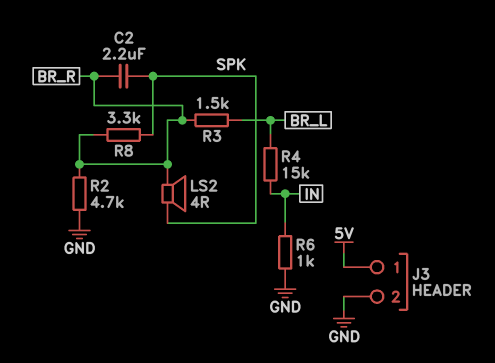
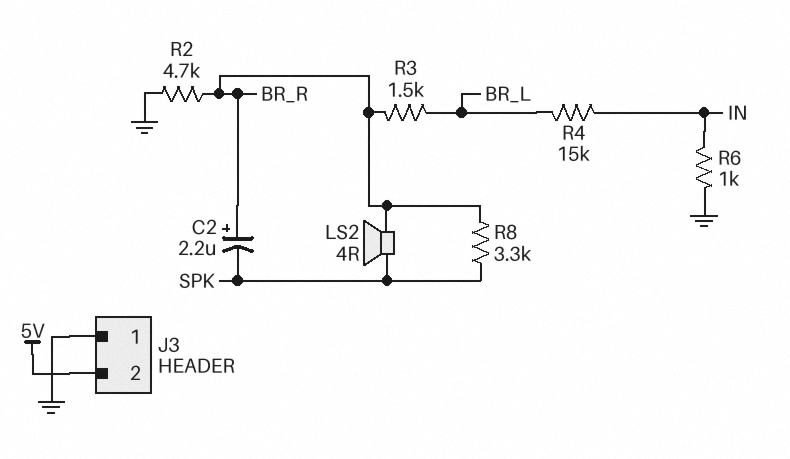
C2: 2.2uF (BR_R, SPK) -> 2.2uF (plus BR_R, minus SPK)
J3 pin 1: 5V -> GND
J3 pin 2: GND -> 5V

